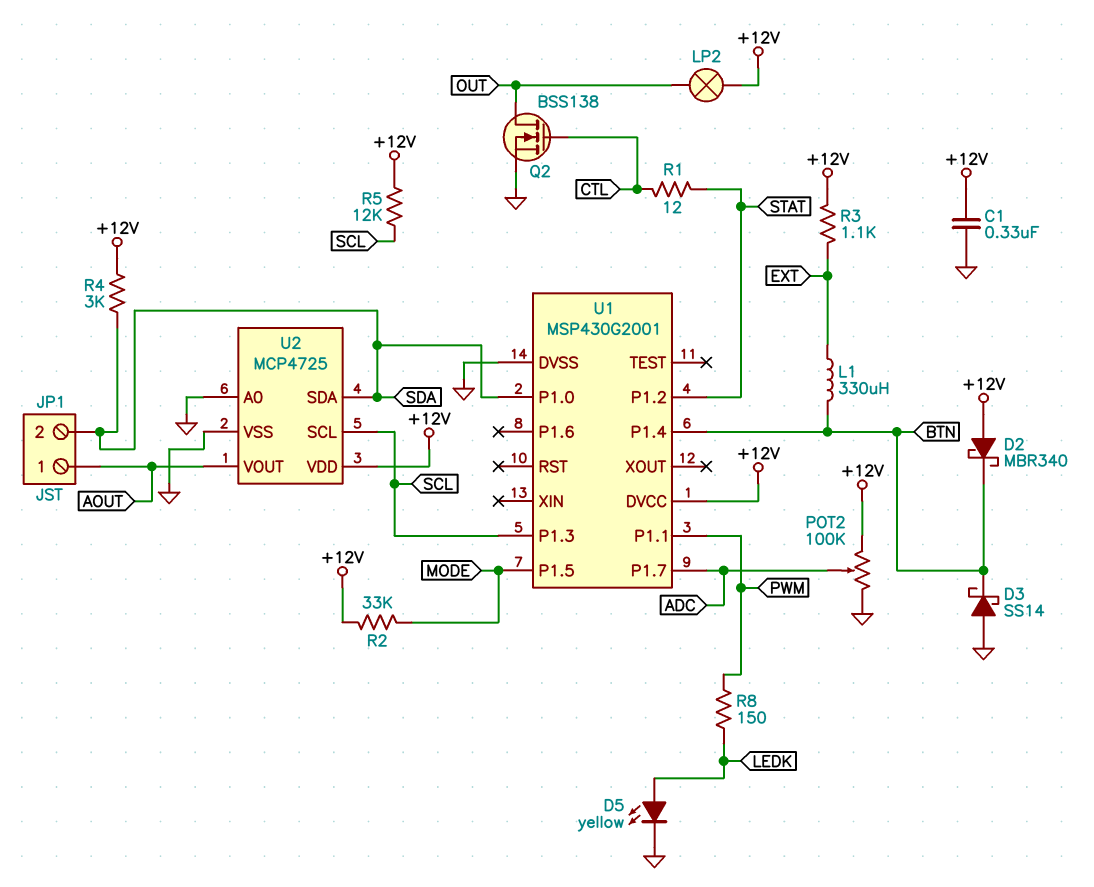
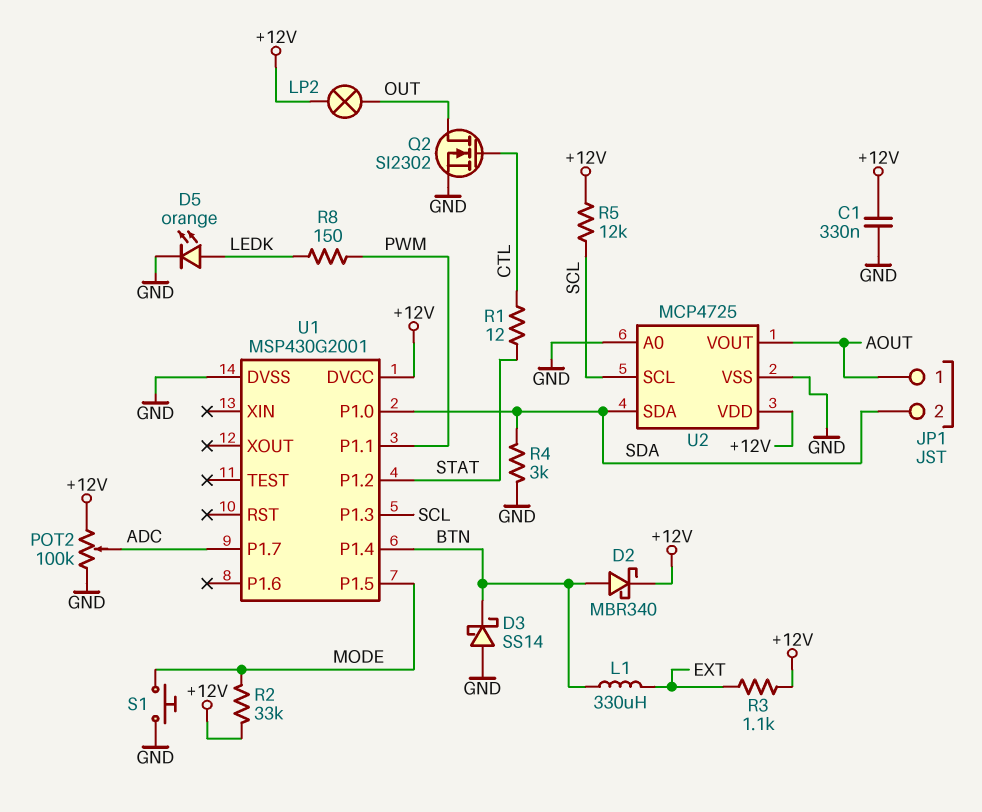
D2: schottky MBR340 (A +12V, K BTN) -> schottky MBR340 (A BTN, K +12V)
D5: LED yellow (A LEDK, K GND) -> LED orange (A LEDK, K GND)
Q2: NMOS BSS138 (G CTL, D OUT, S GND) -> NMOS SI2302 (G CTL, D OUT, S GND)
R4: 3k (+12V, SDA) -> 3k (GND, SDA)
S1: none -> button (GND, MODE)

